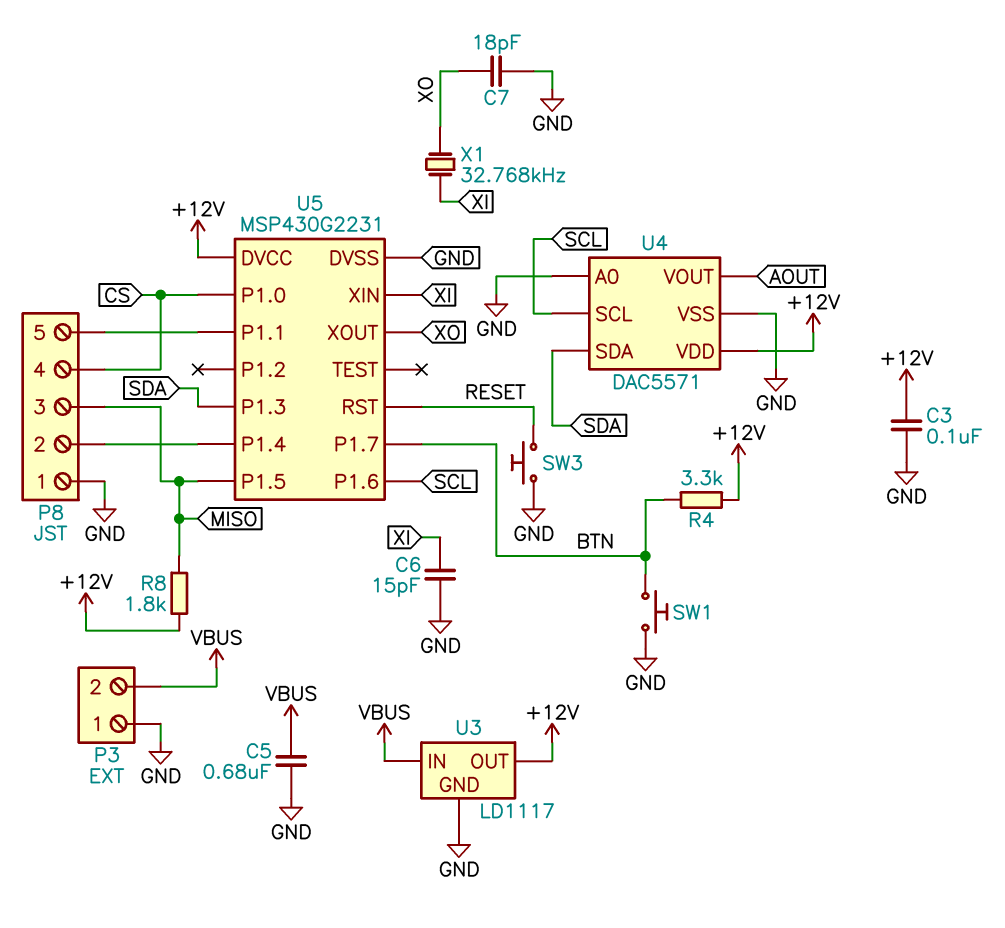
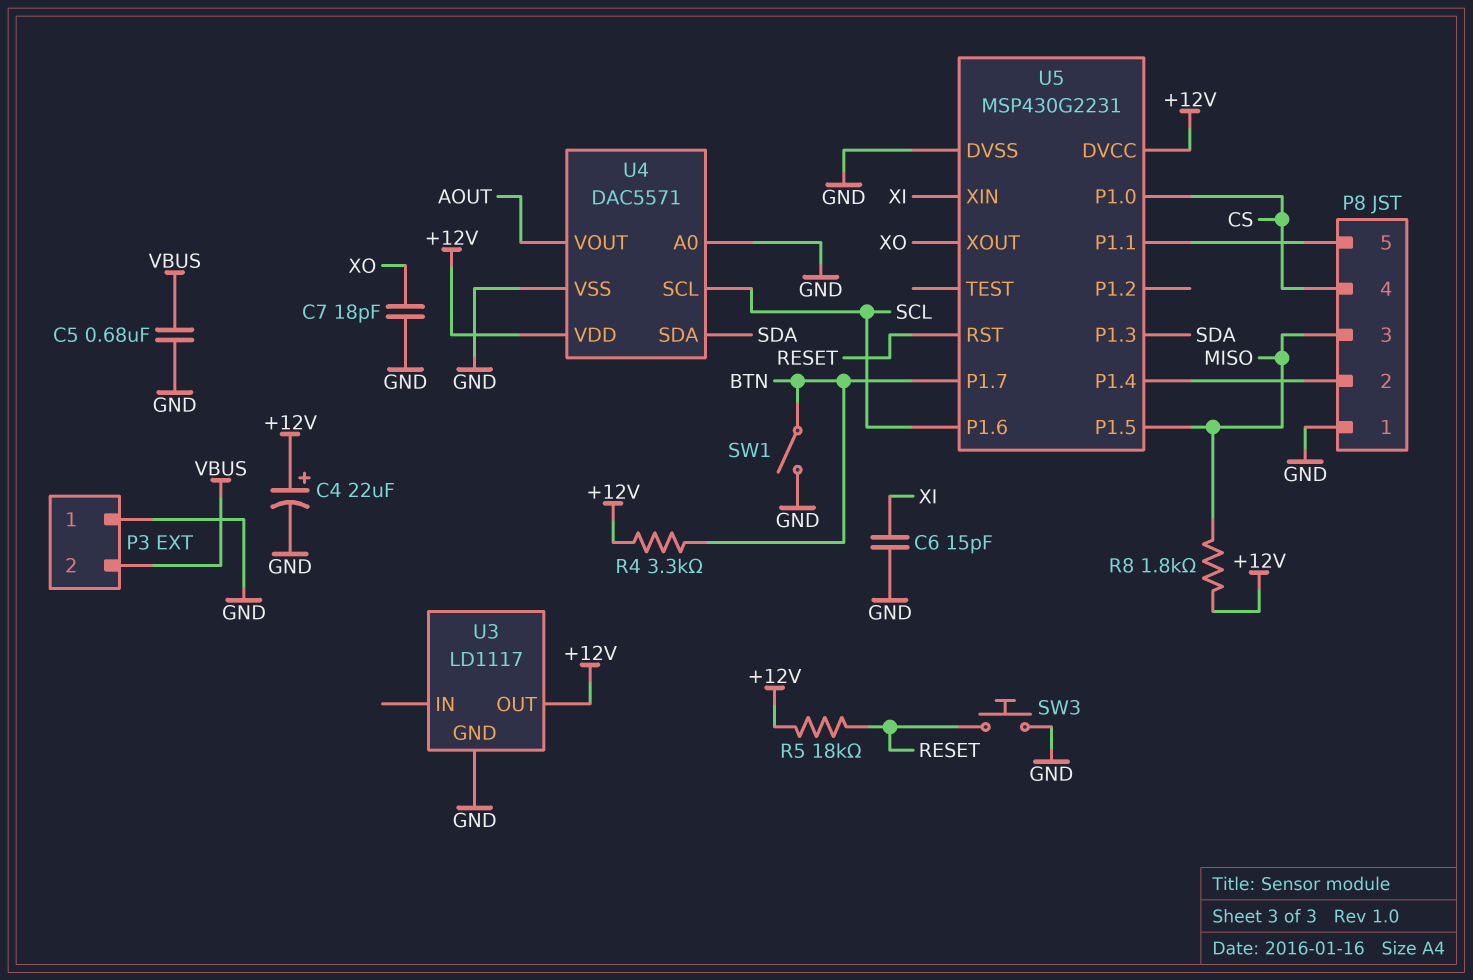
C3: 100nF (+12V, GND) -> none
C4: none -> 22uF (plus +12V, minus GND)
R5: none -> 18k (+12V, RESET)
SW1: button (BTN, GND) -> switch (BTN, GND)
U3 pin IN: VBUS -> none
X1: 32.768kHz (XI, XO) -> none

